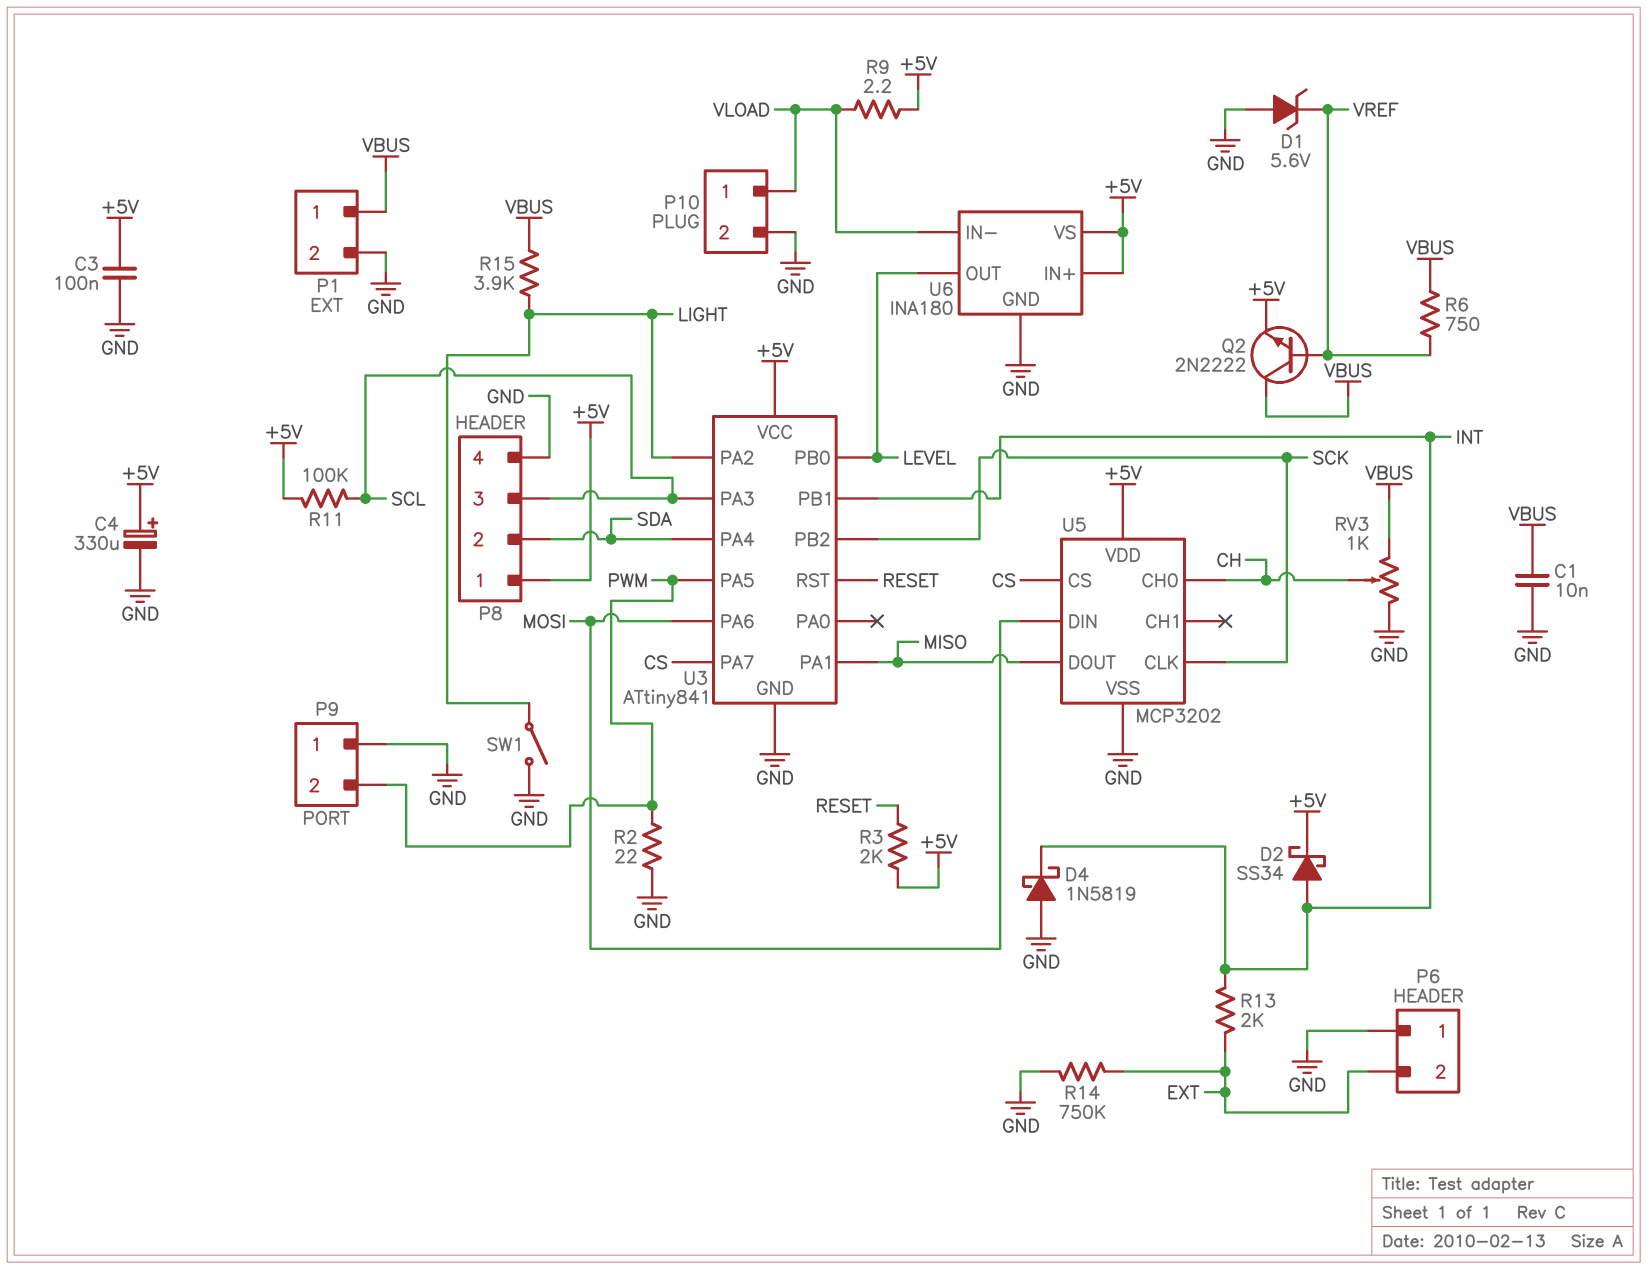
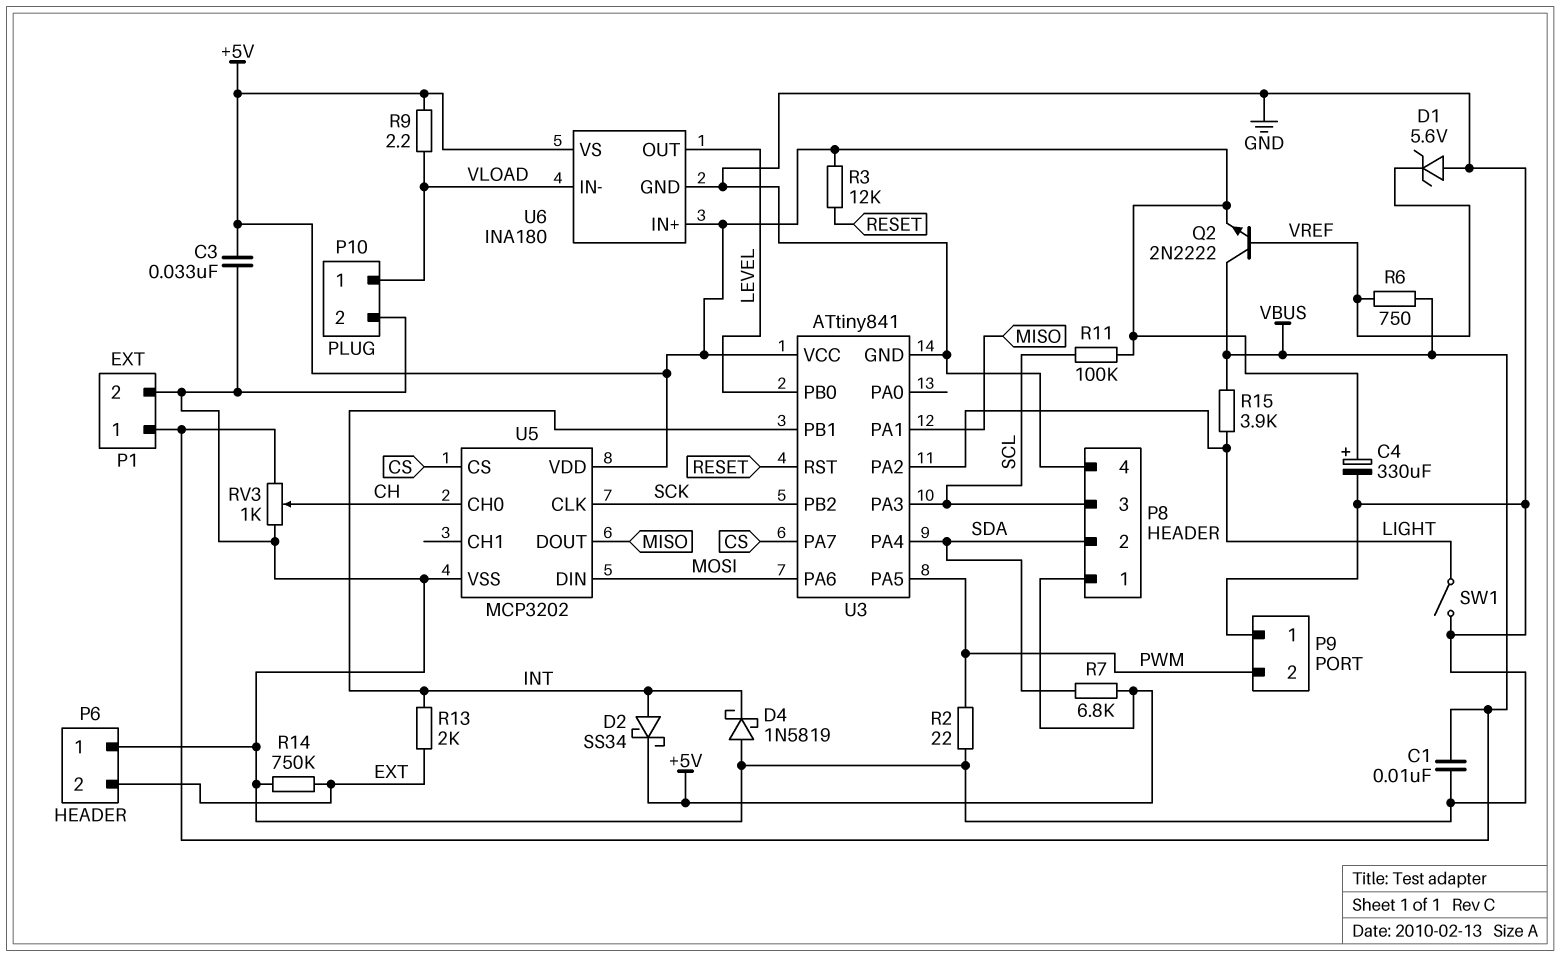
C3: 100nF (+5V, GND) -> 33nF (+5V, GND)
R3: 2k (+5V, RESET) -> 12k (+5V, RESET)
R7: none -> 6.8k (+5V, SDA)

